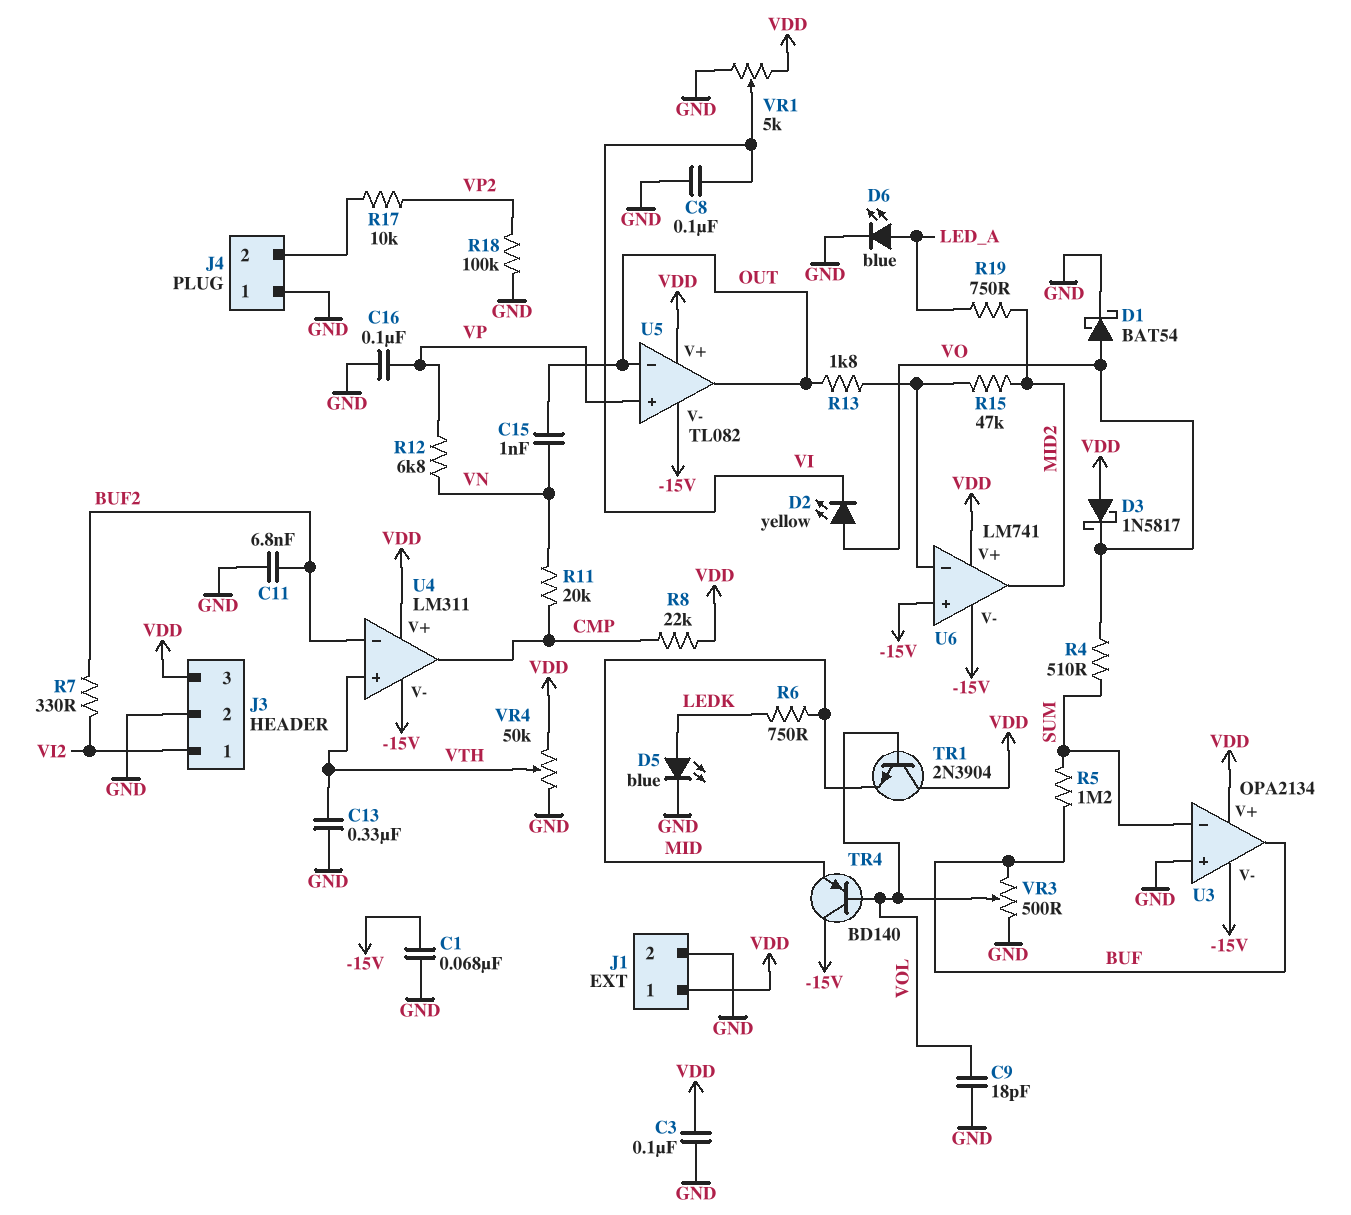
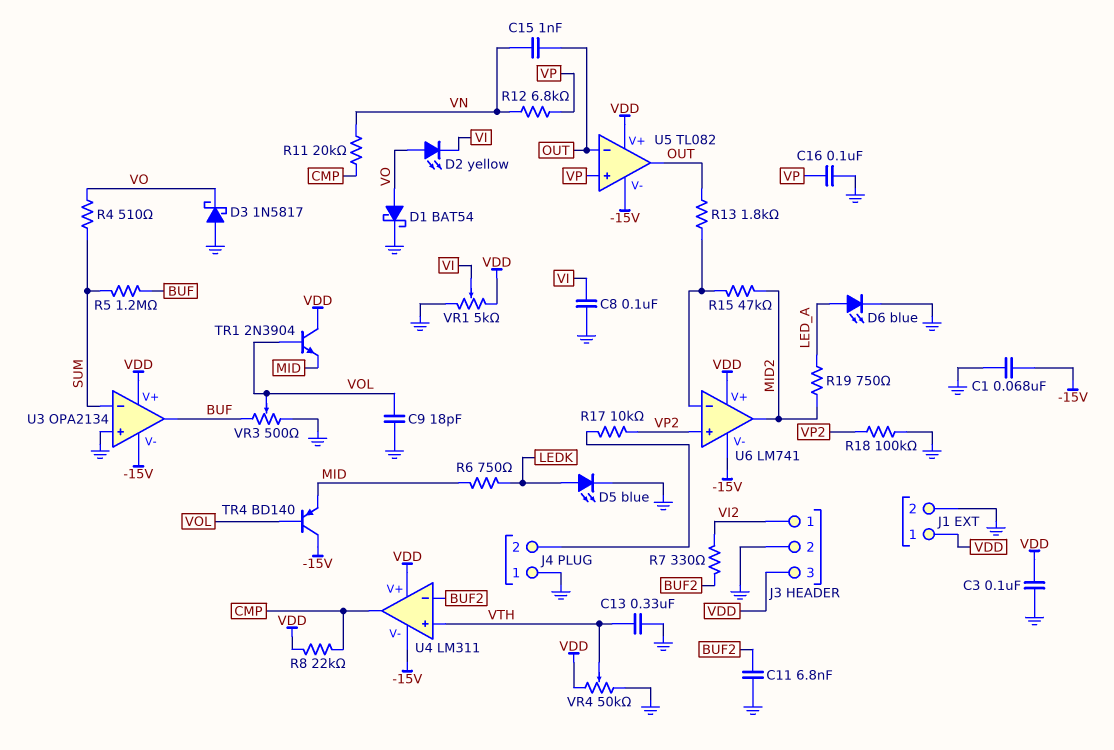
D3: schottky 1N5817 (A VDD, K VO) -> schottky 1N5817 (A GND, K VO)
U6 pin in+: -15V -> VP2

